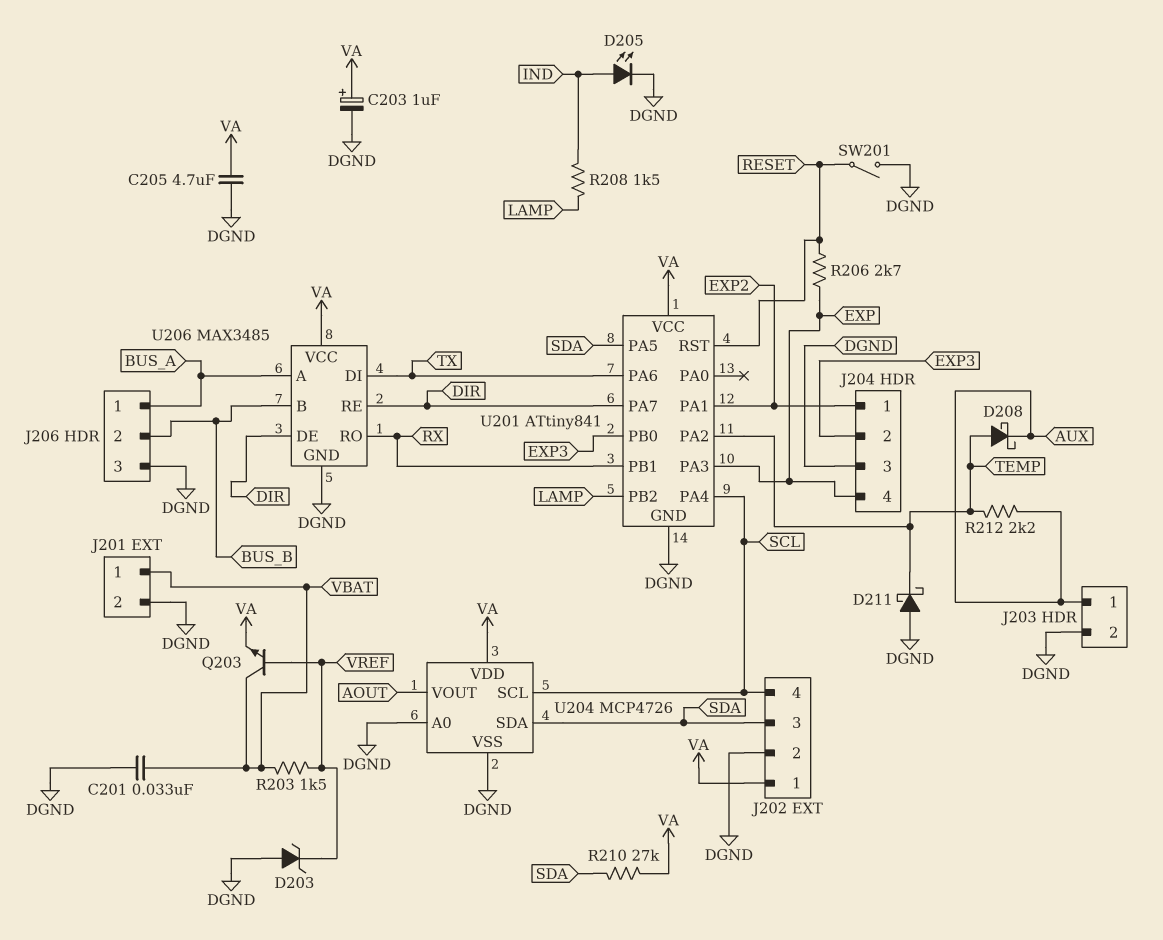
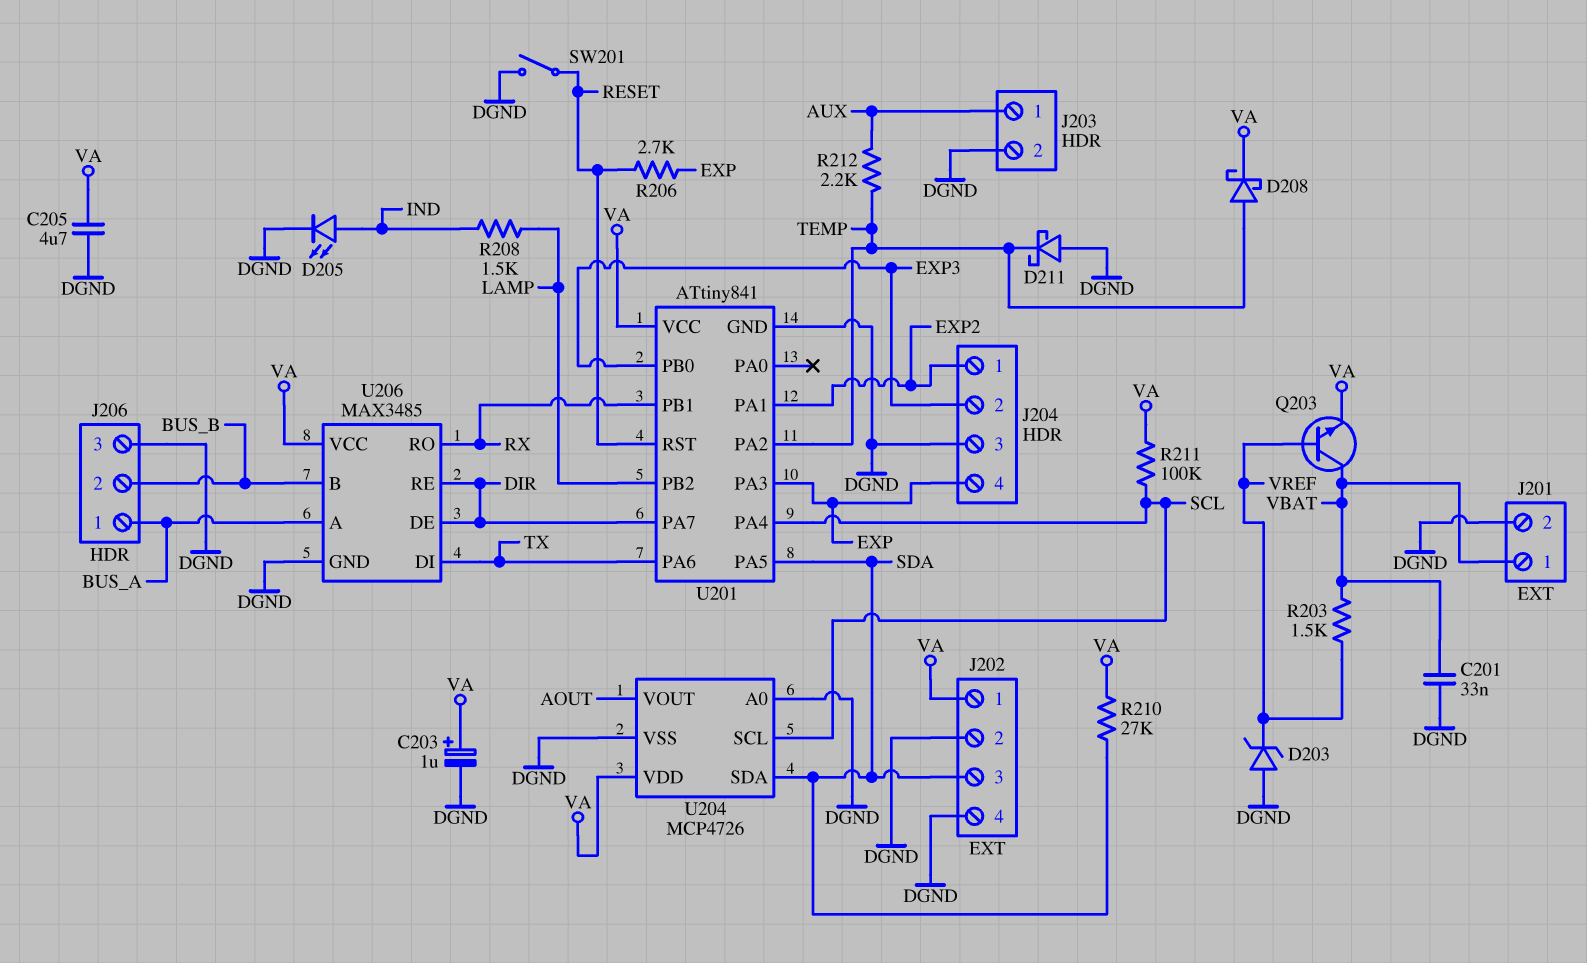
D208: schottky (A TEMP, K AUX) -> schottky (A TEMP, K VA)
J202 pin 4: SCL -> DGND
R211: none -> 100k (SCL, VA)

